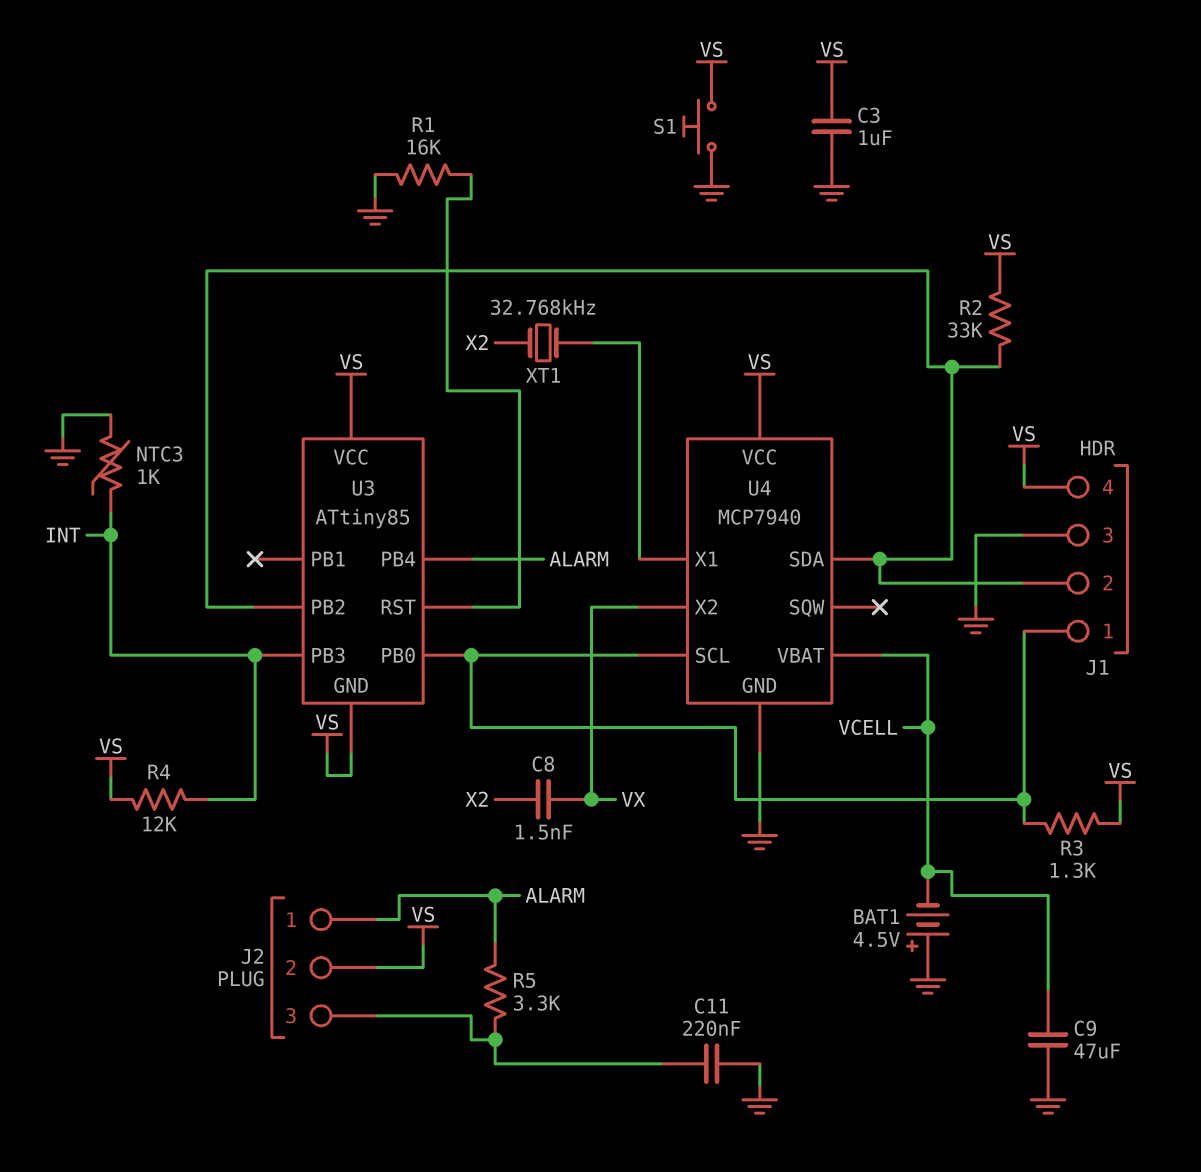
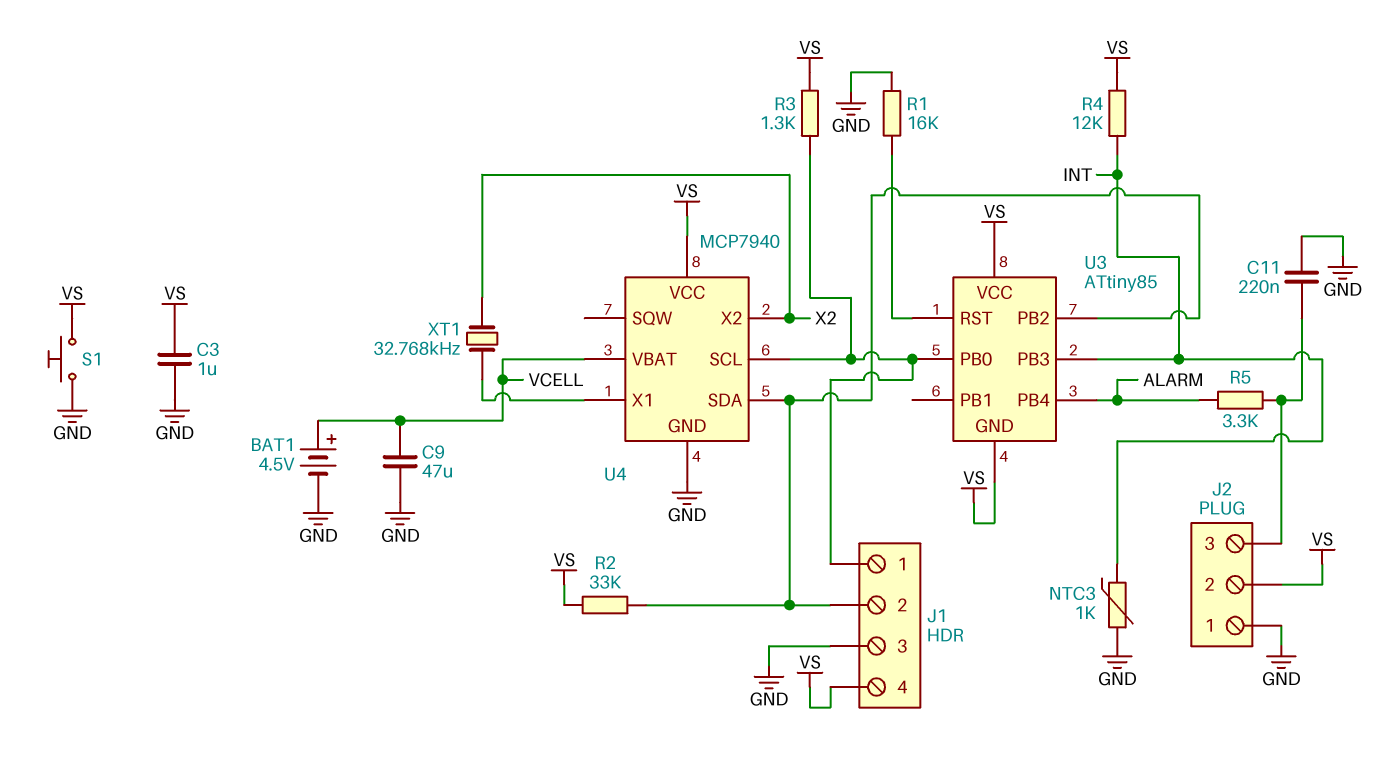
BAT1: 4.5V (plus GND, minus VCELL) -> 4.5V (plus VCELL, minus GND)
C8: 1.5nF (VX, X2) -> none
J2 pin 1: ALARM -> GND
U4 pin X2: VX -> X2

